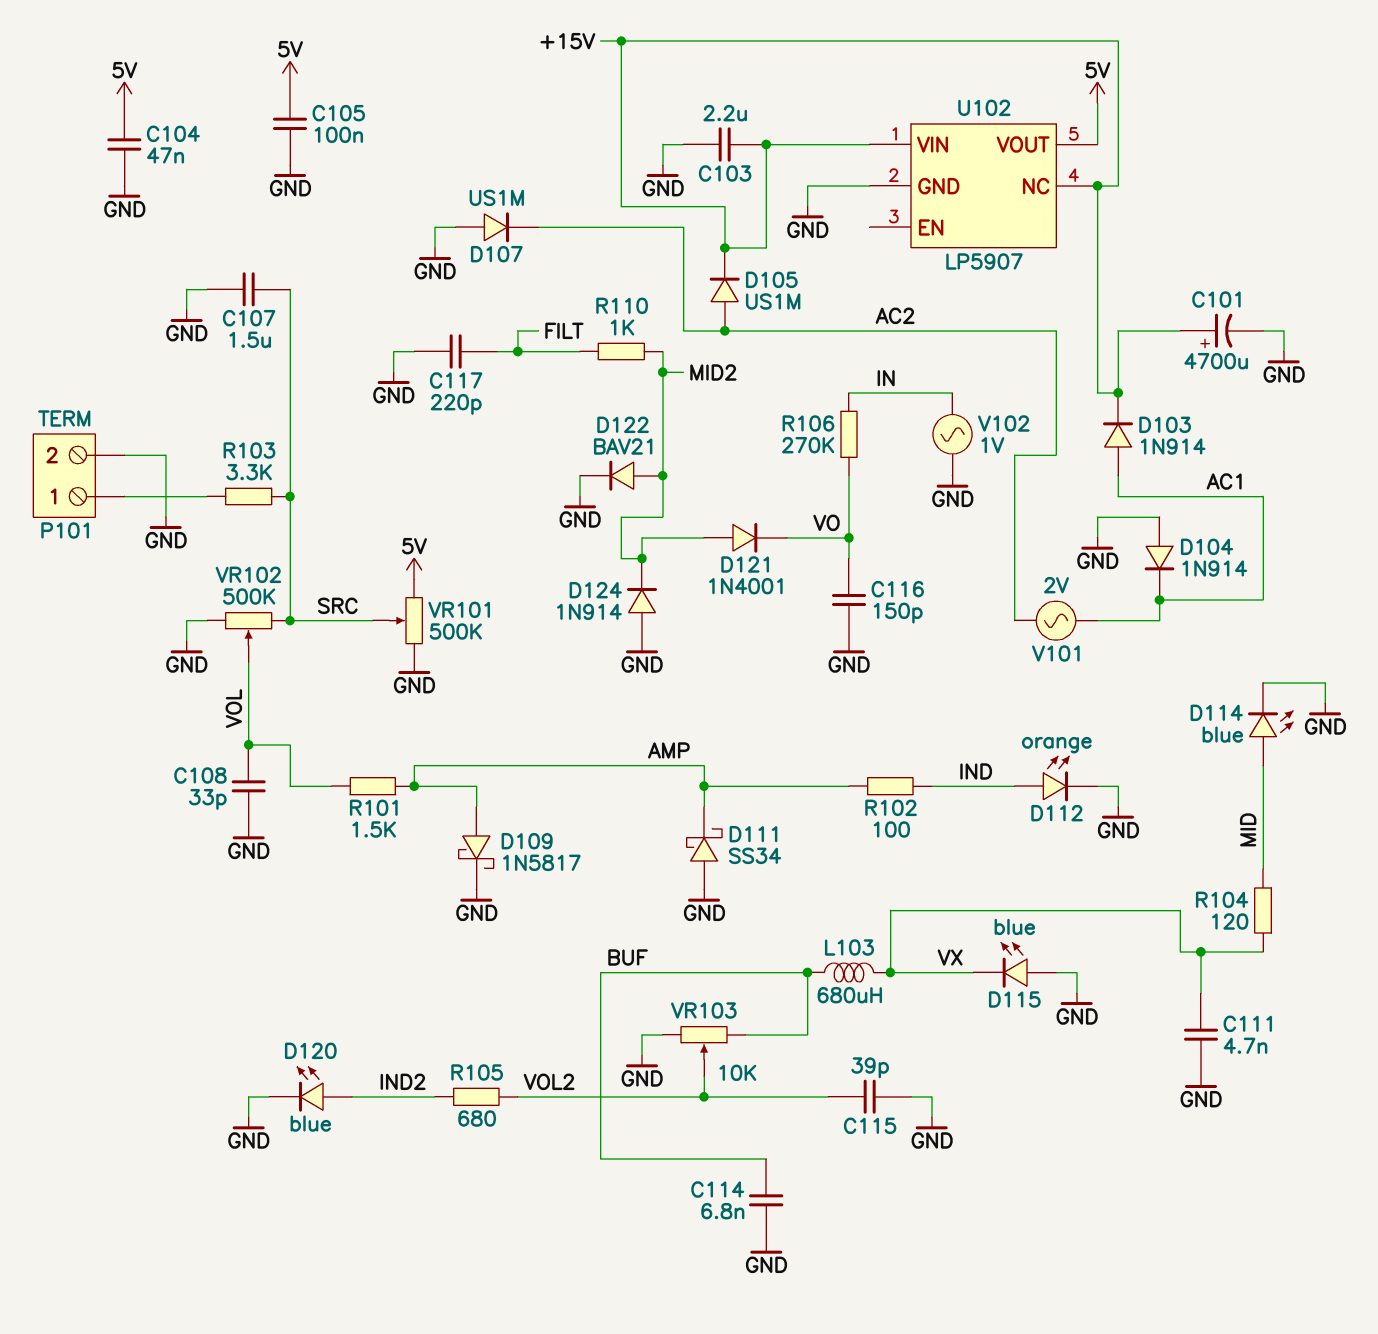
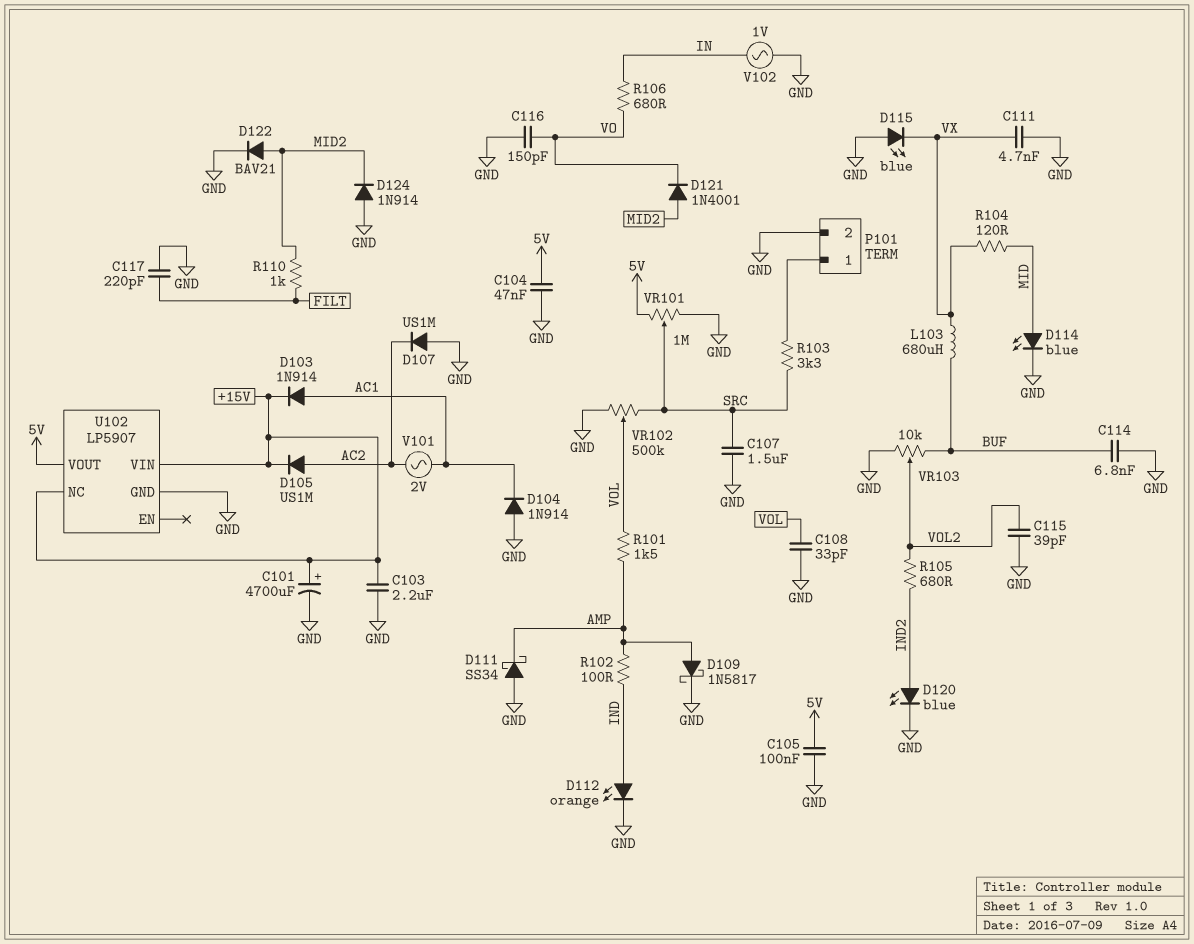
R106: 270k (IN, VO) -> 680 (IN, VO)
VR101: 500k (5V, GND, wiper SRC) -> 1M (5V, GND, wiper SRC)

